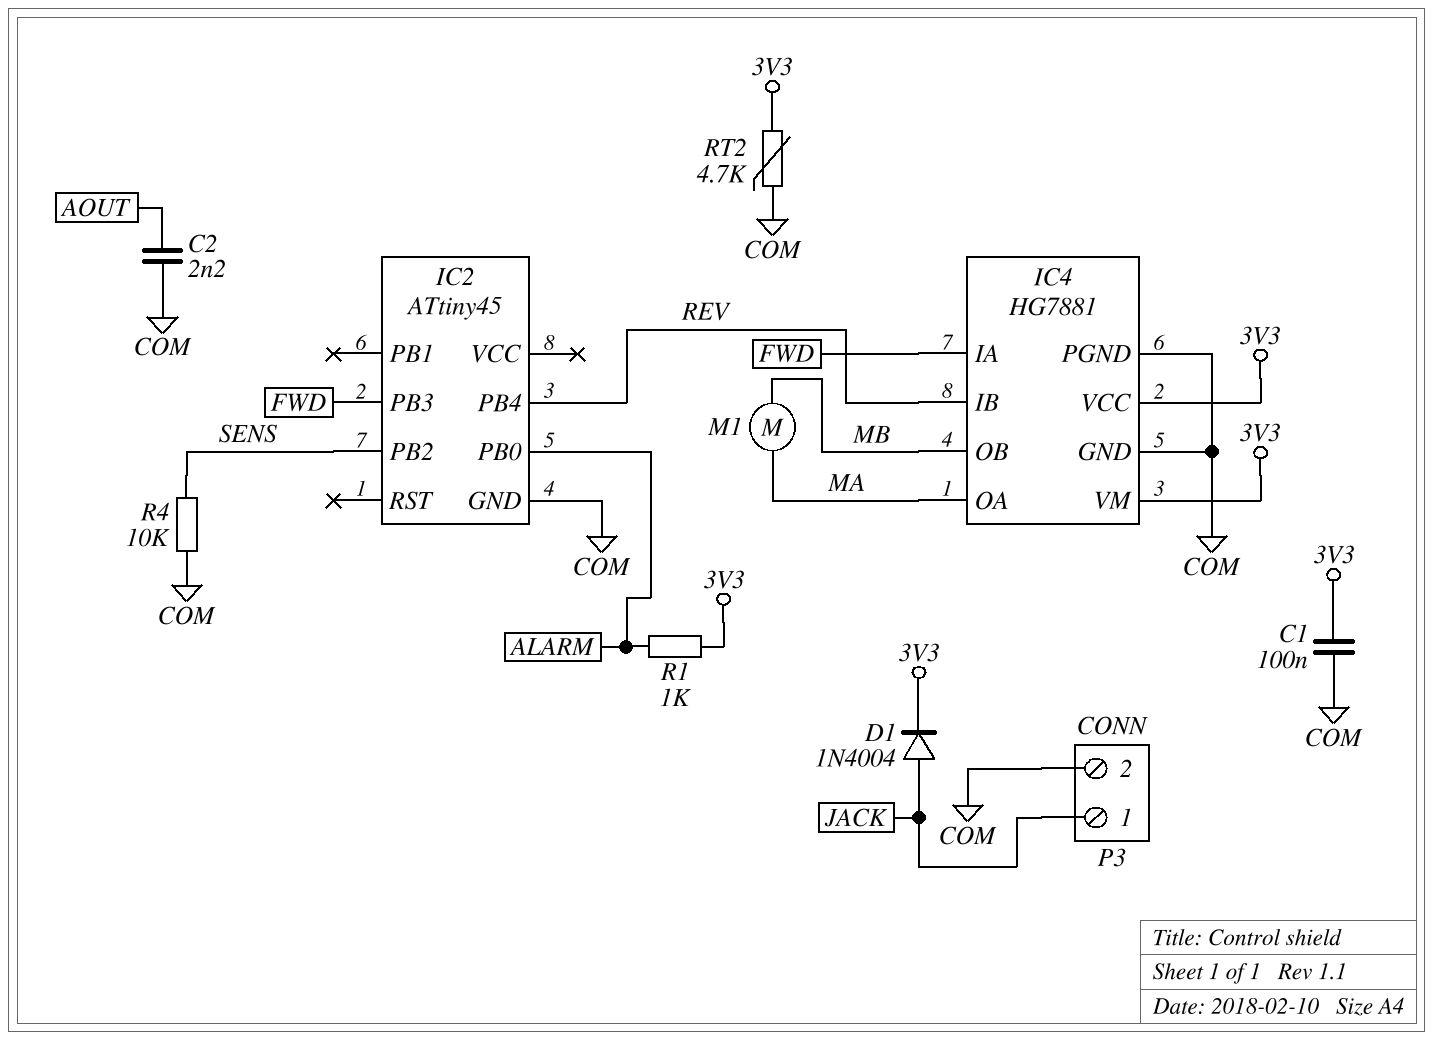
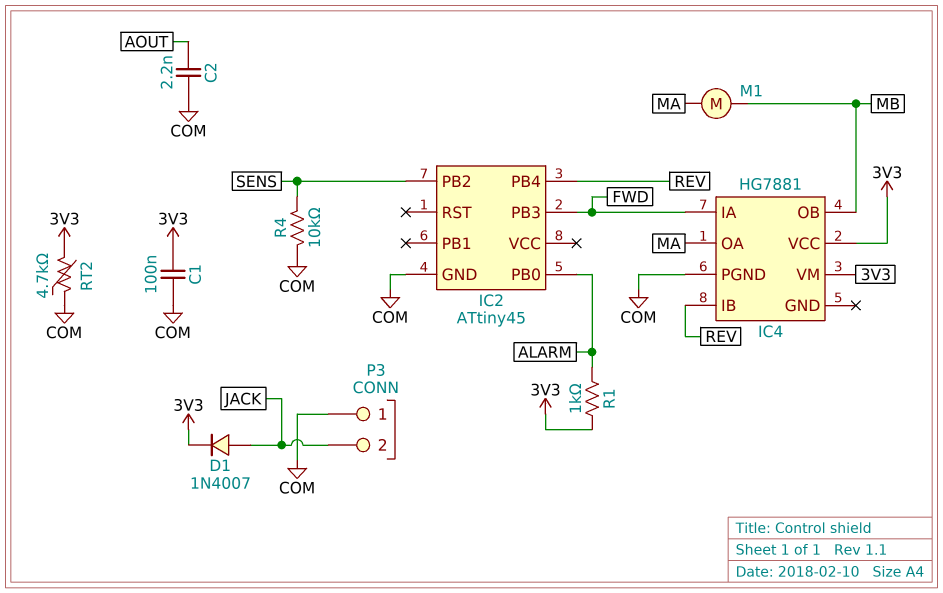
D1: diode 1N4004 (A JACK, K 3V3) -> diode 1N4007 (A JACK, K 3V3)
IC4 pin GND: COM -> none
P3 pin 1: JACK -> COM
P3 pin 2: COM -> JACK

